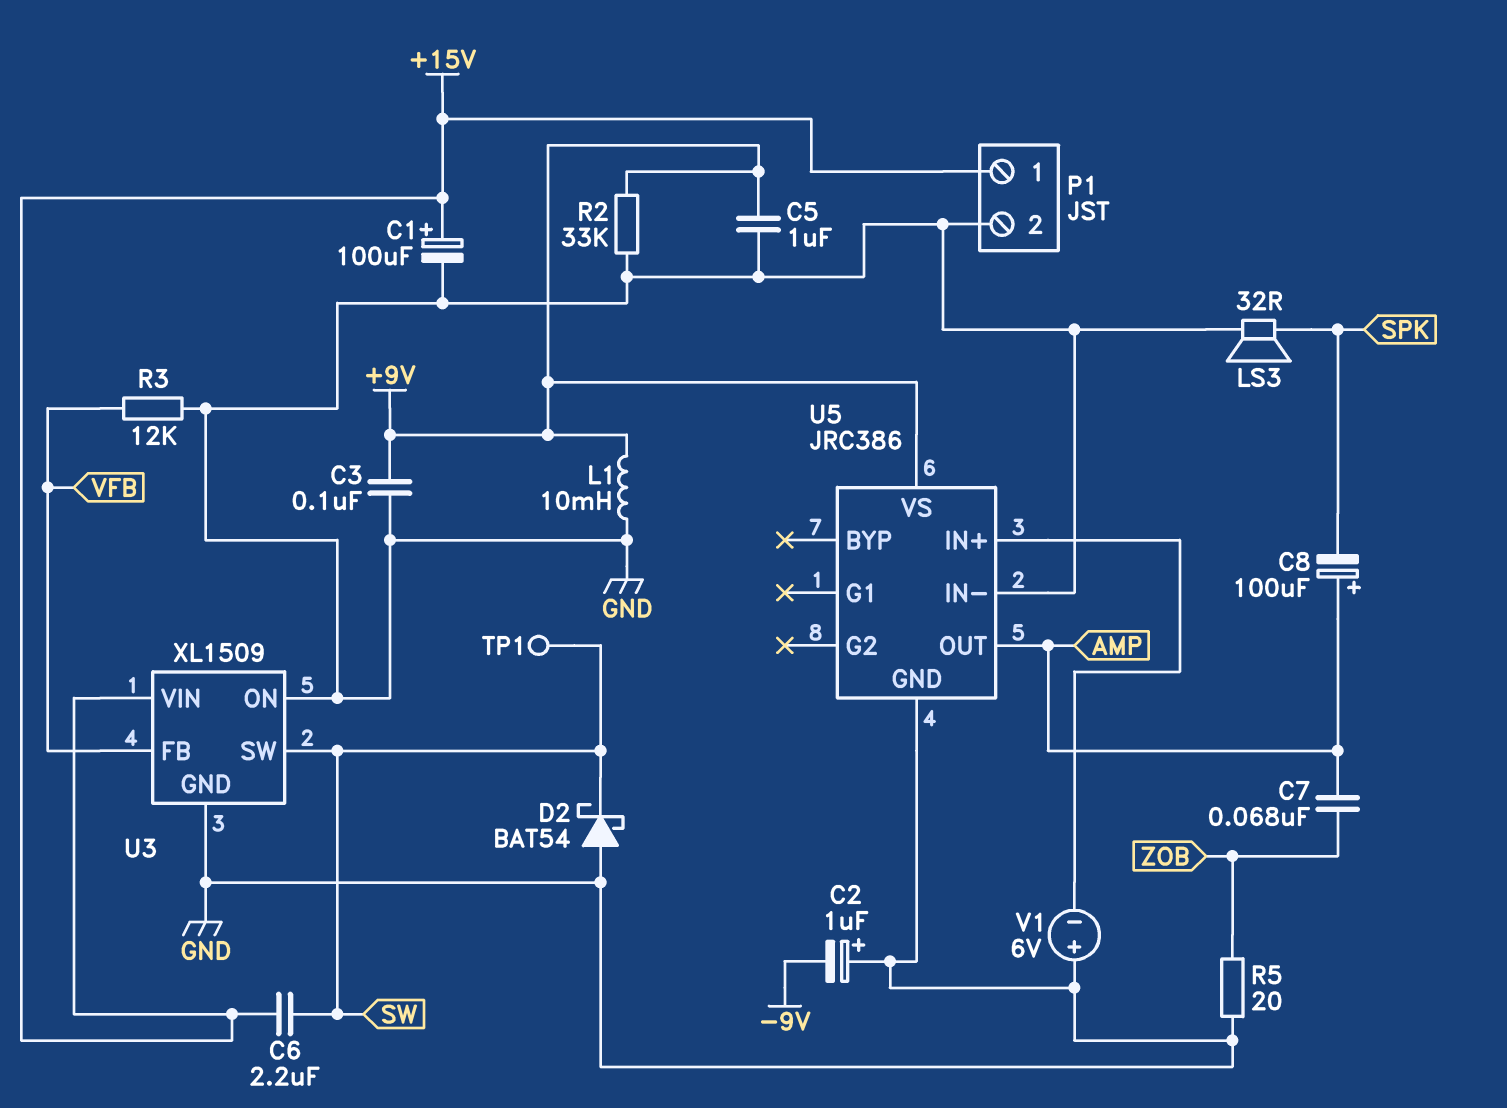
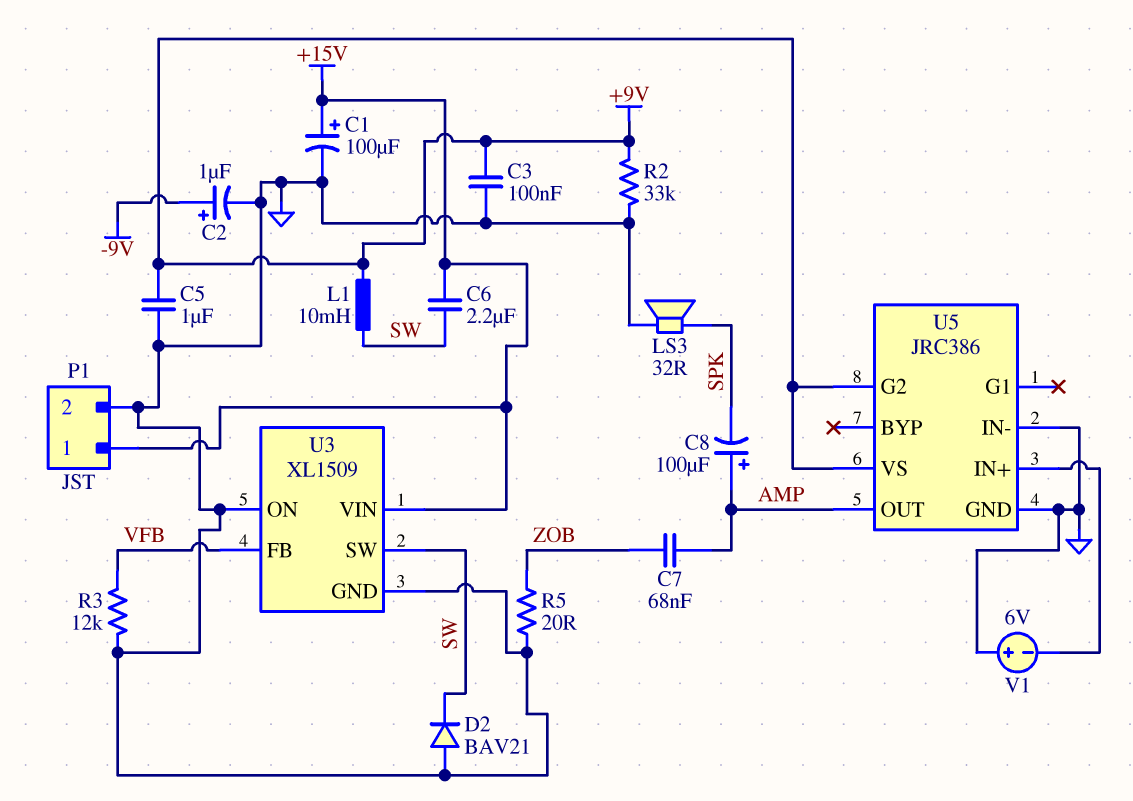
C2: 1uF (plus GND, minus -9V) -> 1uF (plus -9V, minus GND)
D2: schottky BAT54 (A GND, K SW) -> diode BAV21 (A GND, K SW)
L1: 10mH (+9V, GND) -> 10mH (+9V, SW)
TP1: test point (SW) -> none
U5 pin G2: none -> +9V

